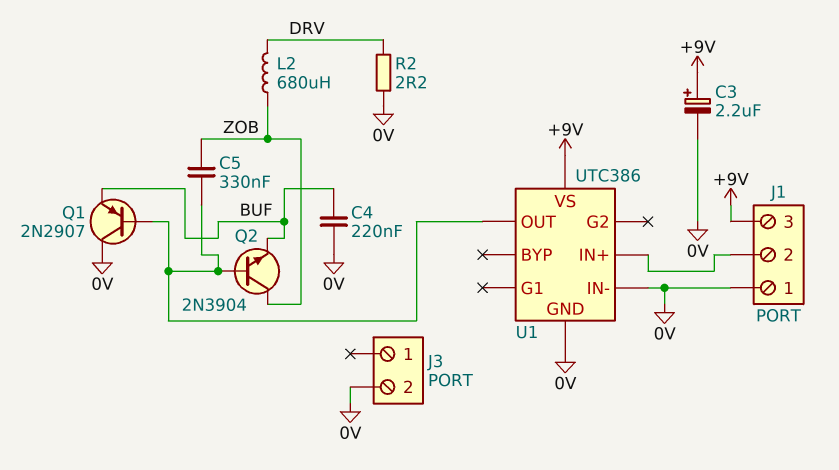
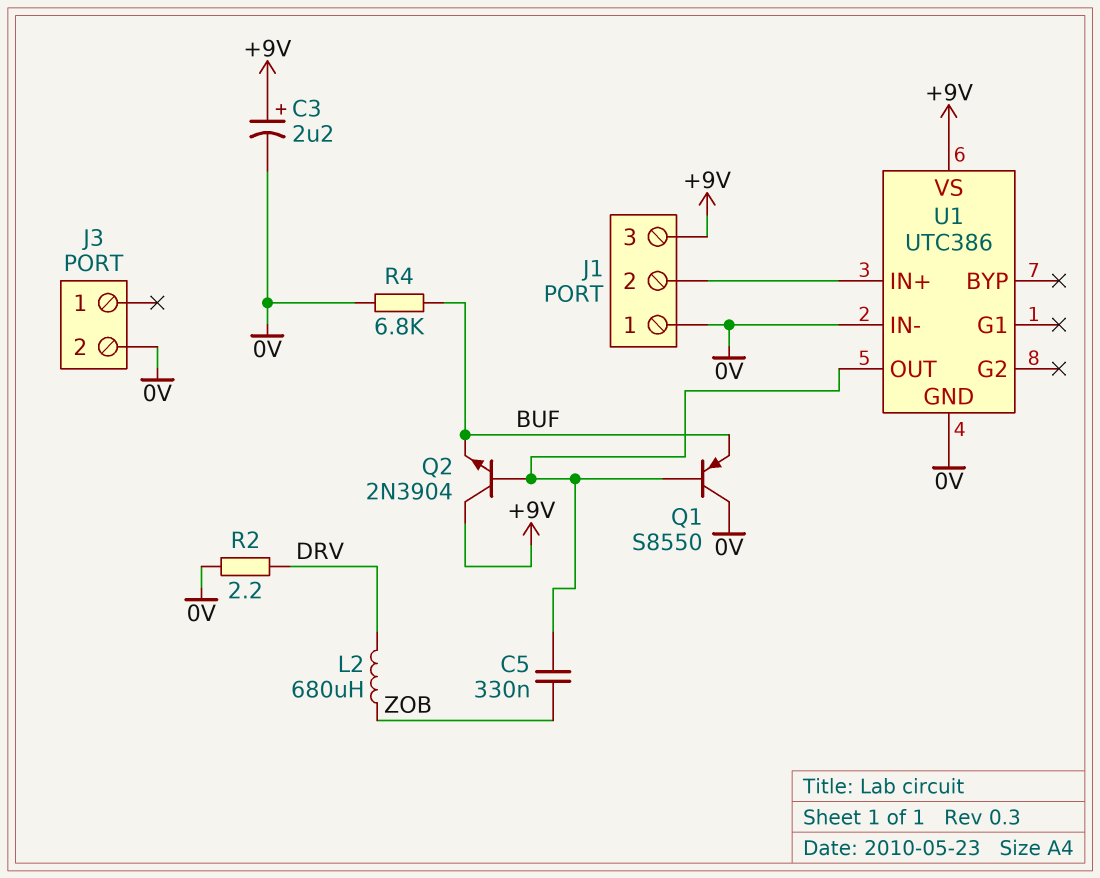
C4: 220nF (0V, BUF) -> none
Q1: PNP 2N2907 (B U1/OUT, C 0V, E BUF) -> PNP S8550 (B U1/OUT, C 0V, E BUF)
Q2: NPN 2N3904 (B U1/OUT, C ZOB, E BUF) -> NPN 2N3904 (B U1/OUT, C +9V, E BUF)
R4: none -> 6.8k (0V, BUF)

